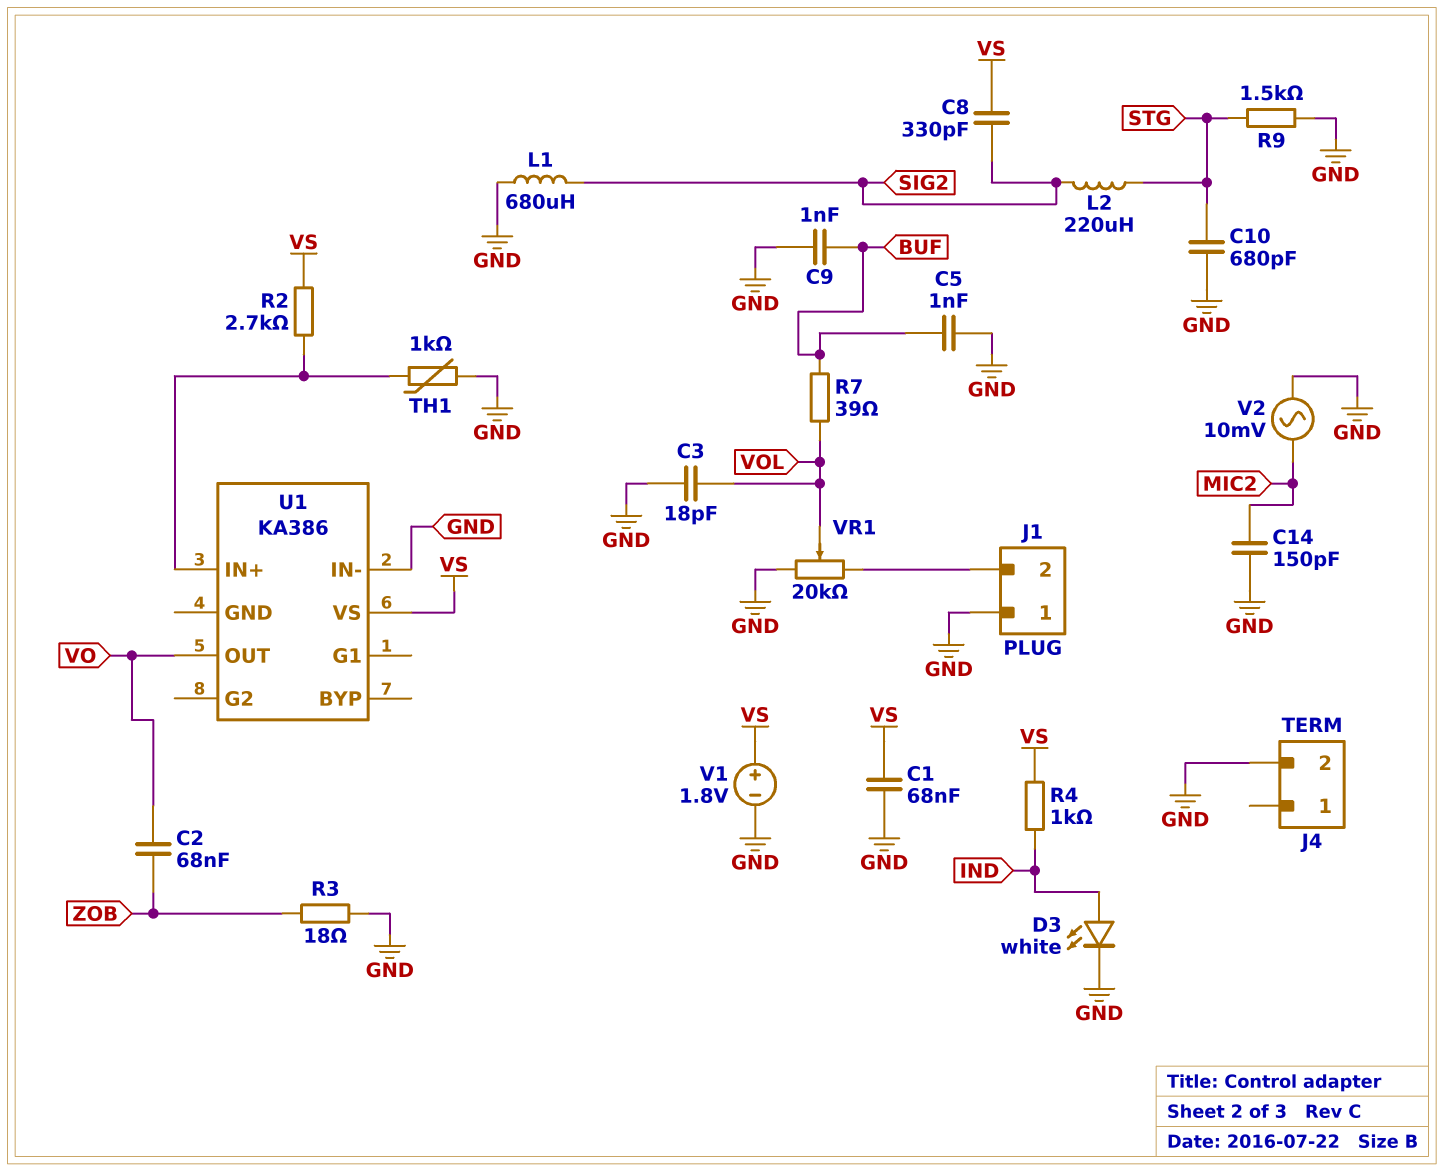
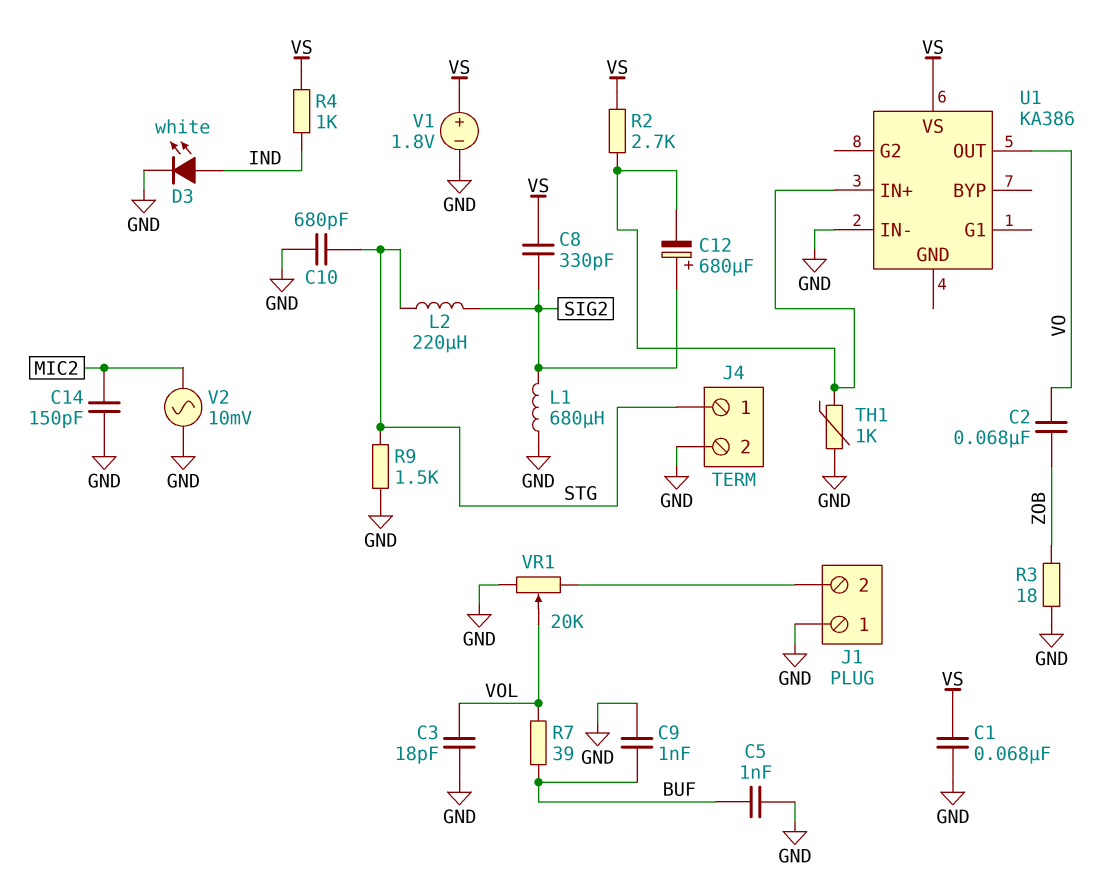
C12: none -> 680uF (plus SIG2, minus U1/IN+)
J4 pin 1: none -> STG

